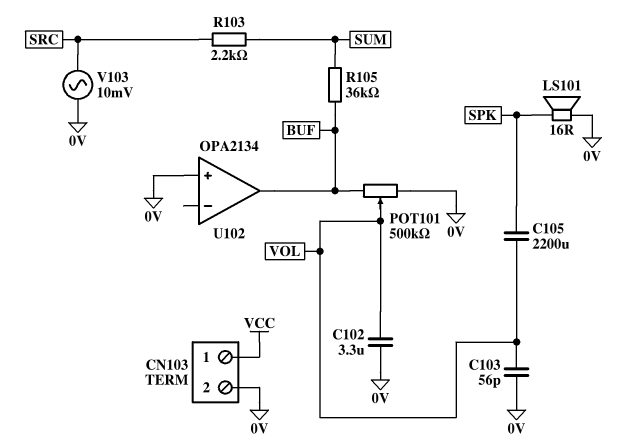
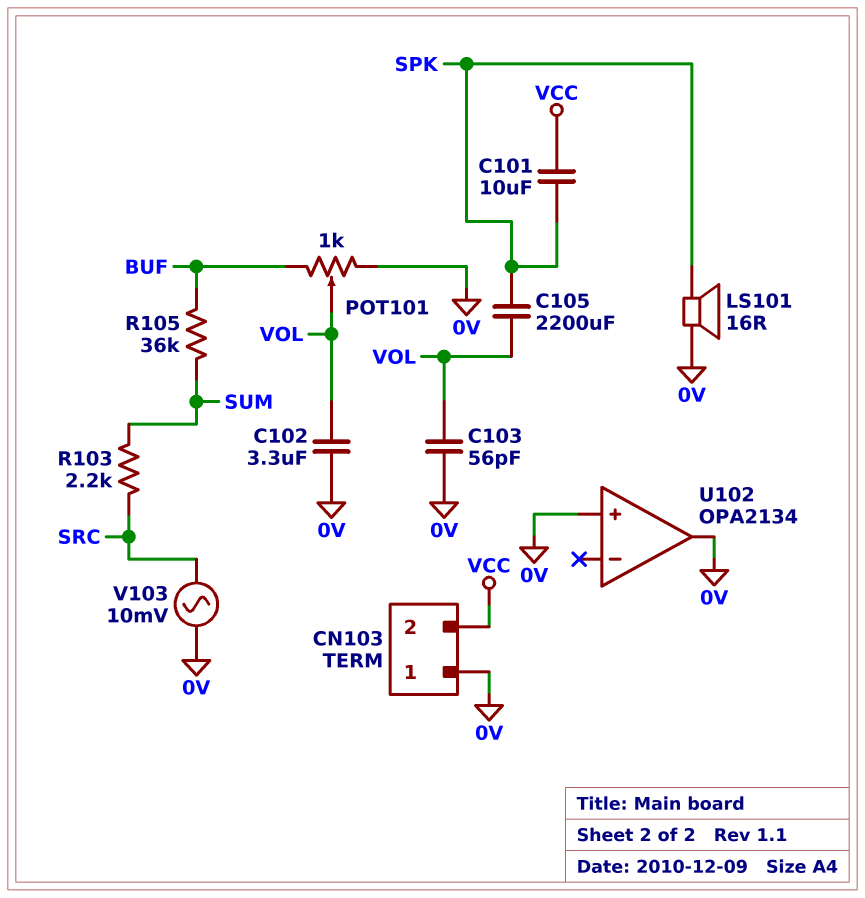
C101: none -> 10uF (SPK, VCC)
CN103 pin 1: VCC -> 0V
CN103 pin 2: 0V -> VCC
POT101: 500k (0V, BUF, wiper VOL) -> 1k (0V, BUF, wiper VOL)
U102 pin out: BUF -> 0V

